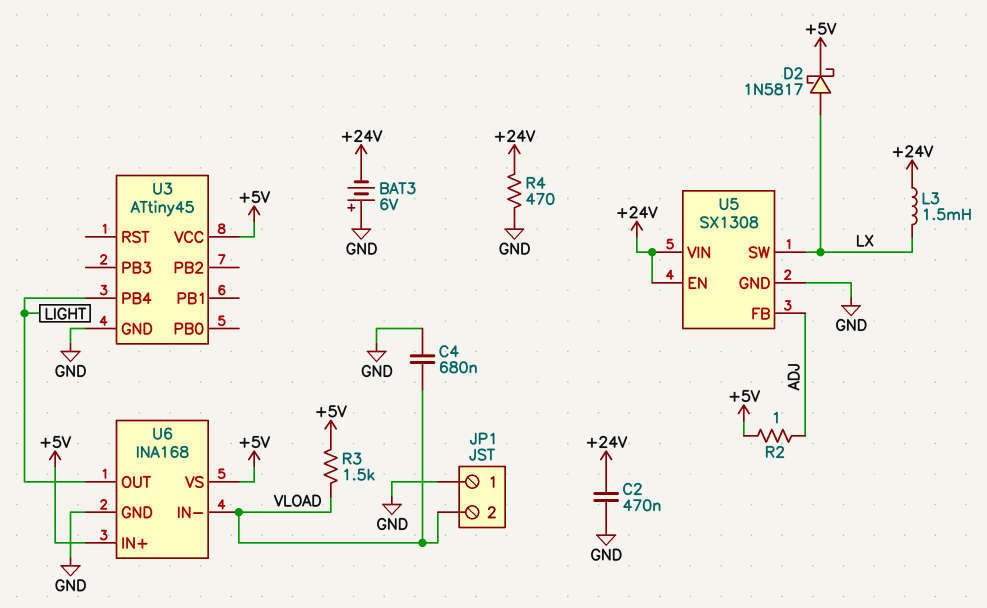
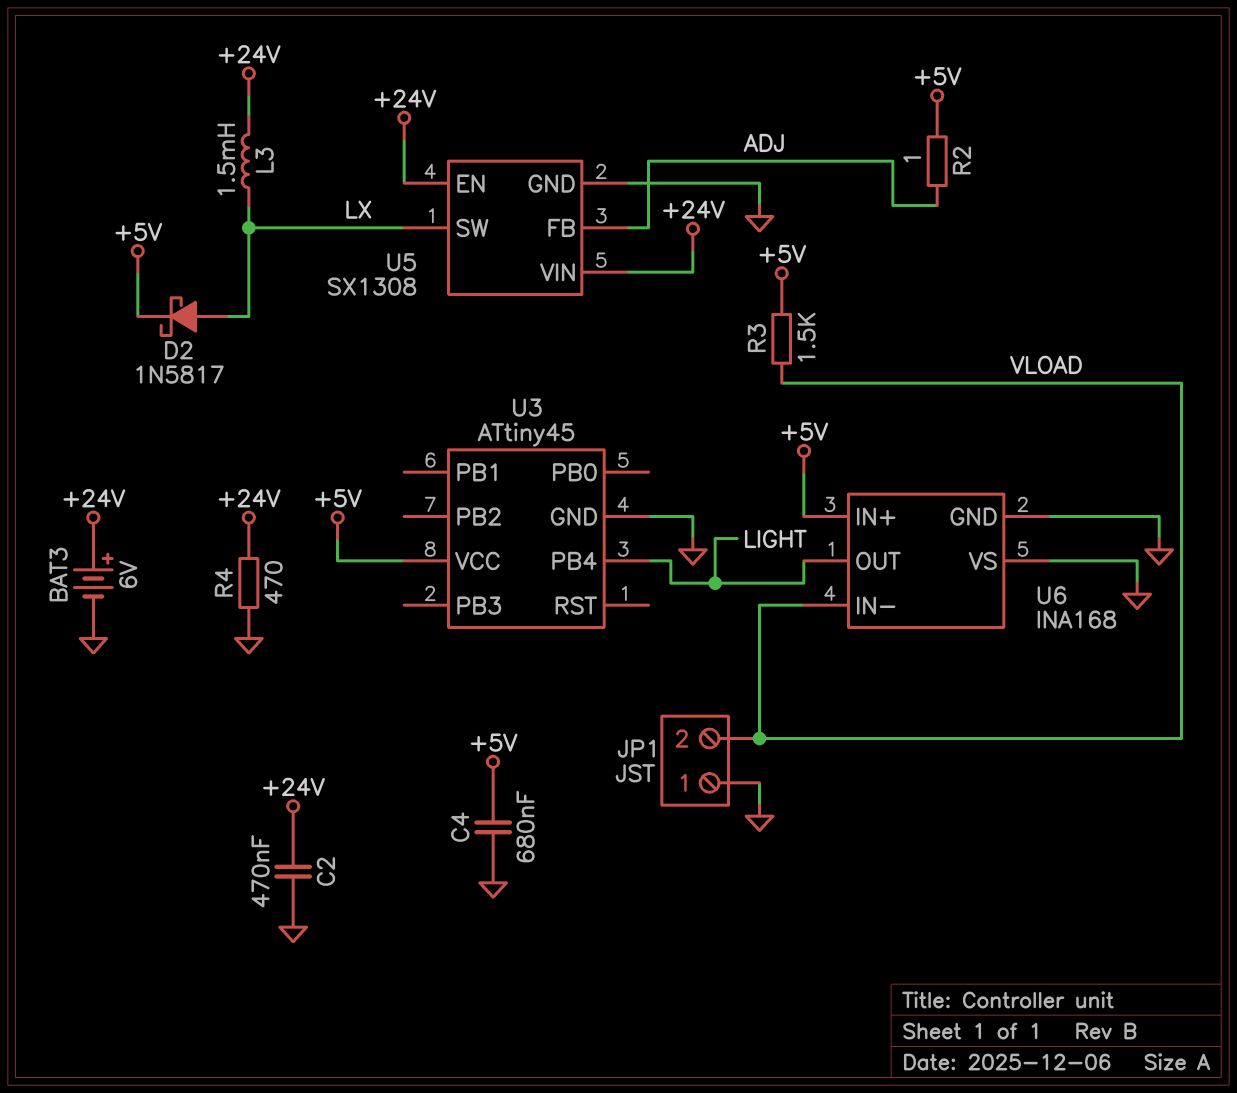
BAT3: 6V (plus GND, minus +24V) -> 6V (plus +24V, minus GND)
C4: 680nF (GND, VLOAD) -> 680nF (+5V, GND)
U6 pin VS: +5V -> GND

